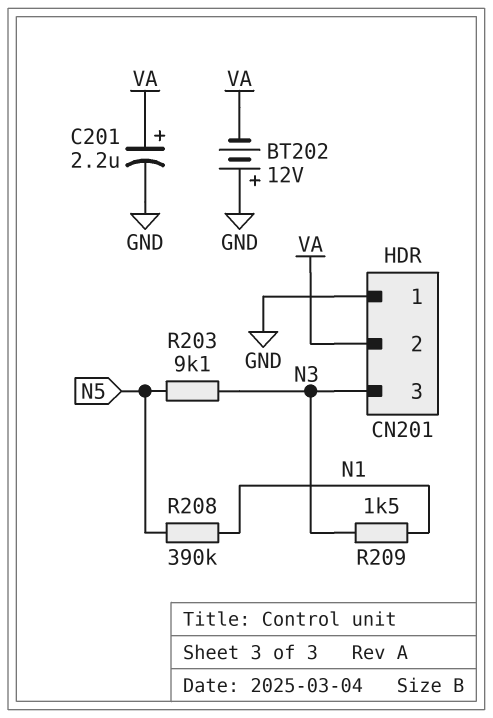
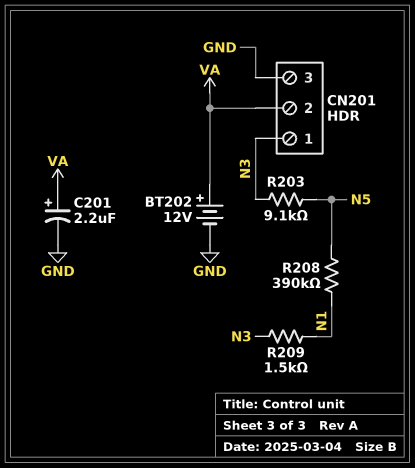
BT202: 12V (plus GND, minus VA) -> 12V (plus VA, minus GND)
CN201 pin 1: GND -> N3
CN201 pin 3: N3 -> GND

